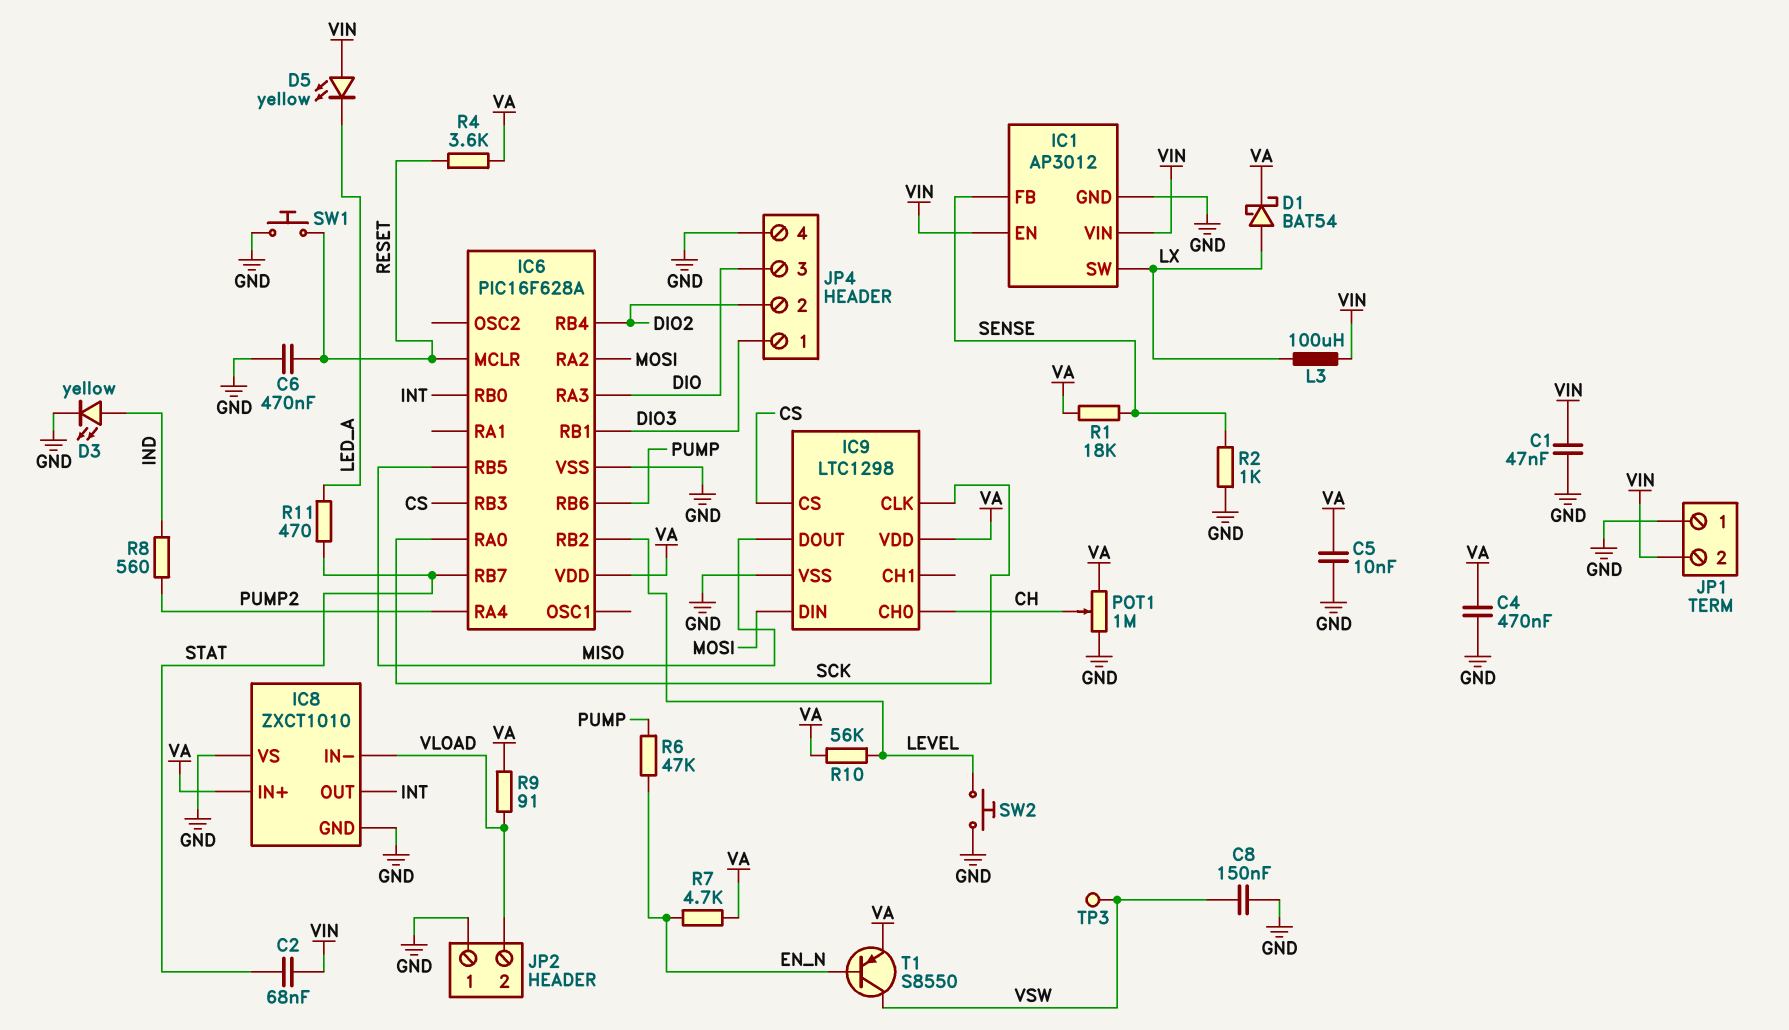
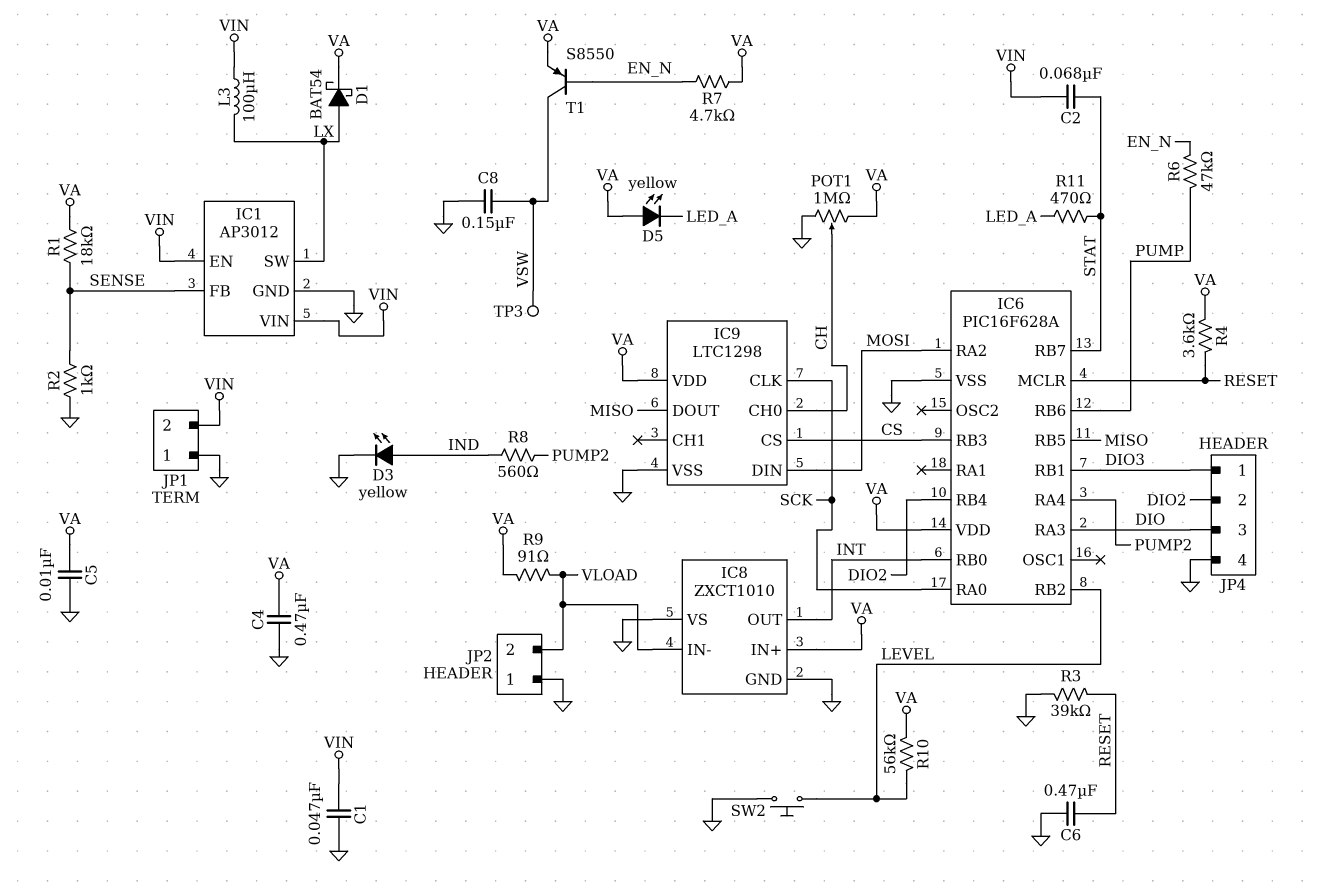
D5: LED yellow (A VIN, K LED_A) -> LED yellow (A VA, K LED_A)
R3: none -> 39k (GND, RESET)
SW1: button (GND, RESET) -> none

